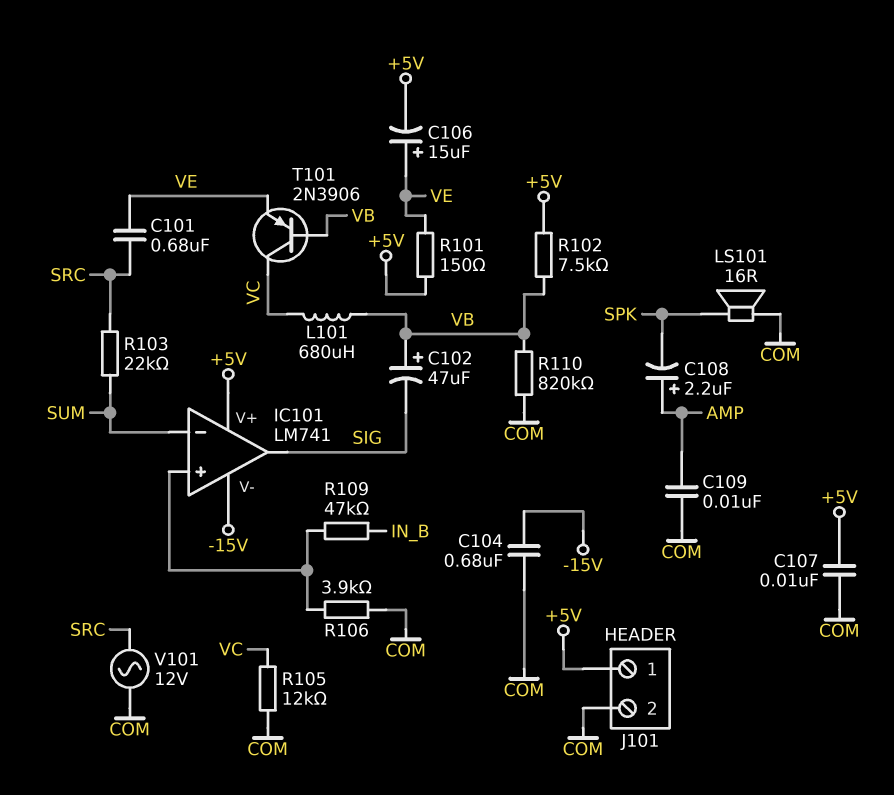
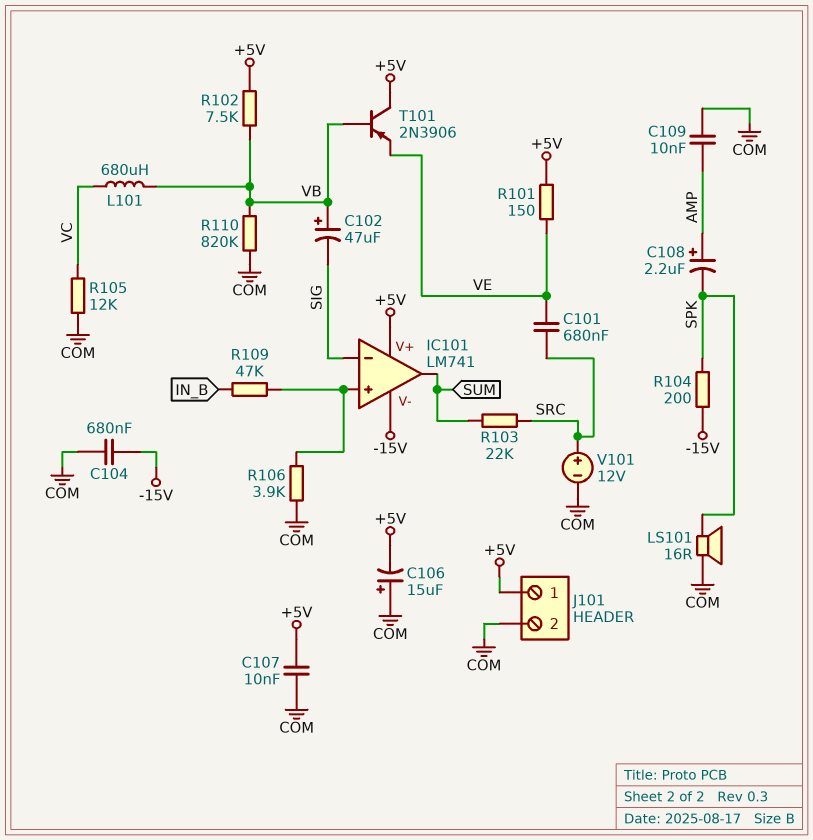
C106: 15uF (plus VE, minus +5V) -> 15uF (plus COM, minus +5V)
IC101 pin in-: SUM -> SIG
IC101 pin out: SIG -> SUM
R104: none -> 200 (-15V, SPK)
T101: PNP 2N3906 (B VB, C VC, E VE) -> PNP 2N3906 (B VB, C +5V, E VE)
V101: AC 12V (COM, SRC) -> 12V (plus SRC, minus COM)

